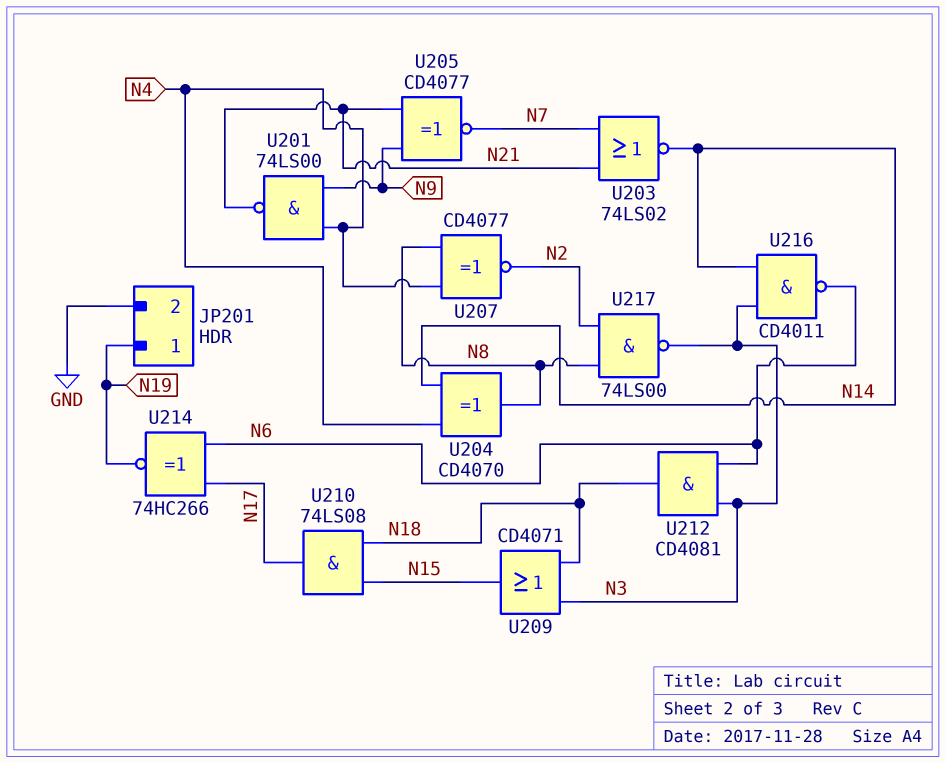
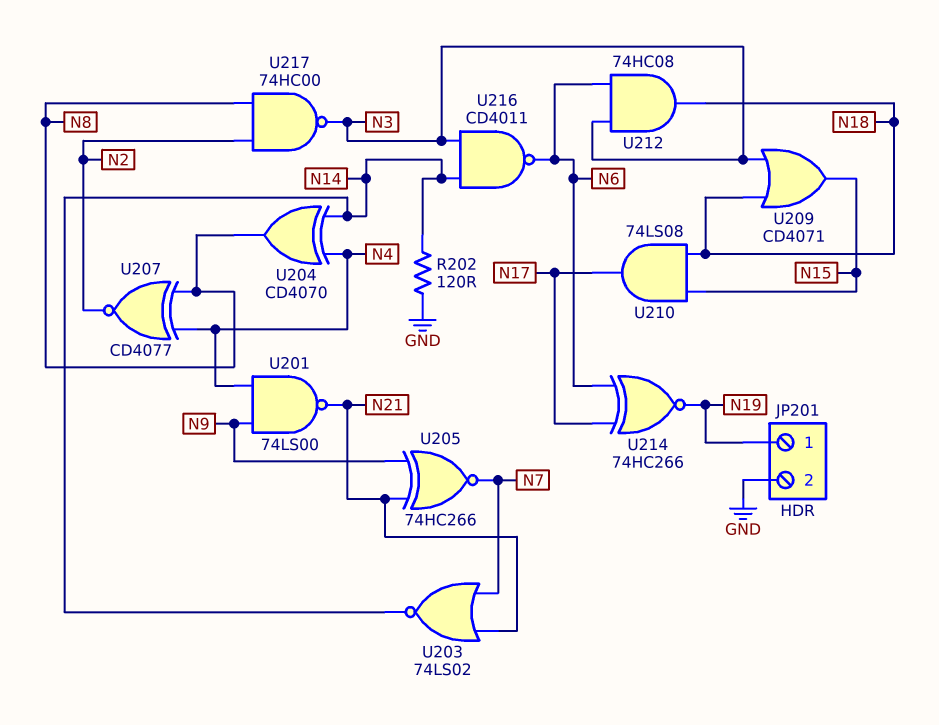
R202: none -> 120 (GND, N14)
U205: XNOR CD4077 (in N9, in N21, out N7) -> XNOR 74HC266 (in N9, in N21, out N7)
U212: AND CD4081 (in N3, in N6, out N18) -> AND 74HC08 (in N3, in N6, out N18)
U217: NAND 74LS00 (in N2, in N8, out N3) -> NAND 74HC00 (in N2, in N8, out N3)

